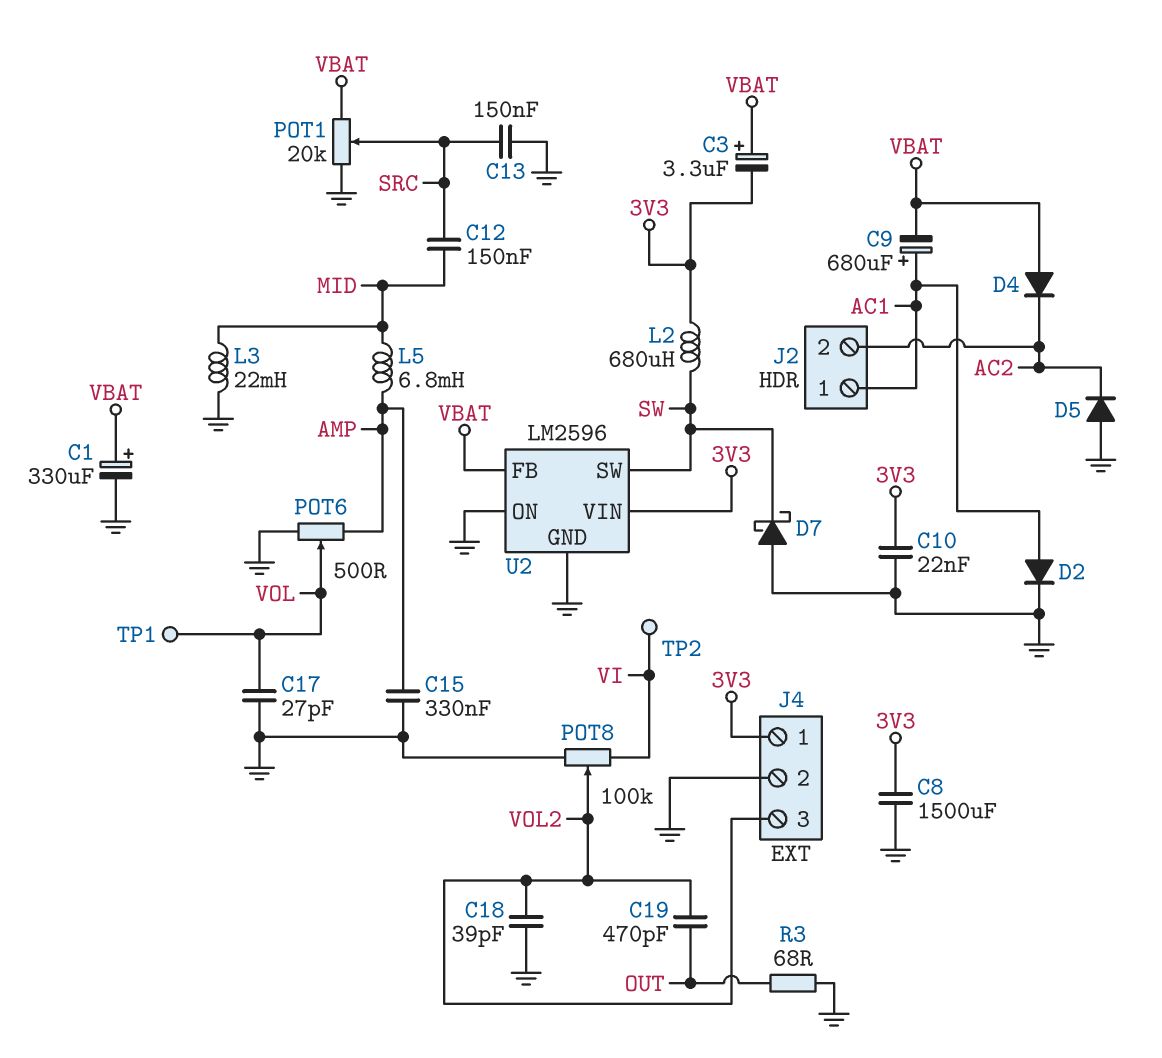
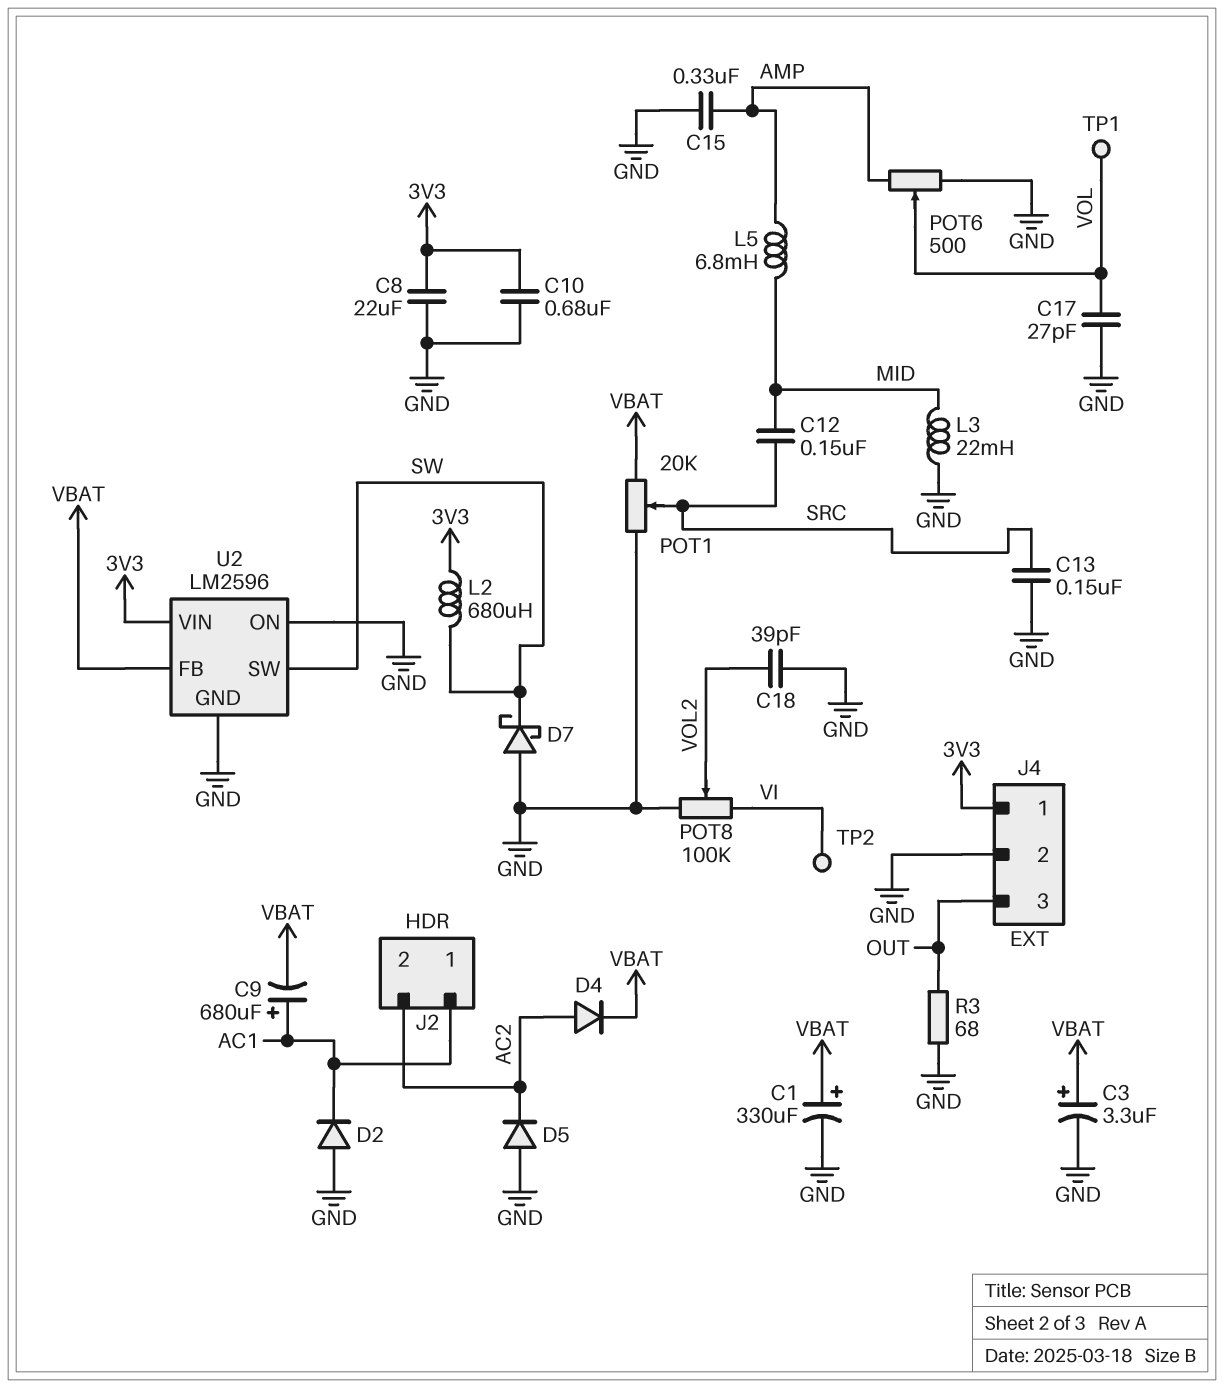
C3: 3.3uF (plus VBAT, minus 3V3) -> 3.3uF (plus VBAT, minus GND)
C8: 1500uF (3V3, GND) -> 22uF (3V3, GND)
C10: 22nF (3V3, GND) -> 680nF (3V3, GND)
C19: 470pF (OUT, VOL2) -> none
D2: diode (A AC1, K GND) -> diode (A GND, K AC1)
D4: diode (A VBAT, K AC2) -> diode (A AC2, K VBAT)
J4 pin 3: VOL2 -> OUT

